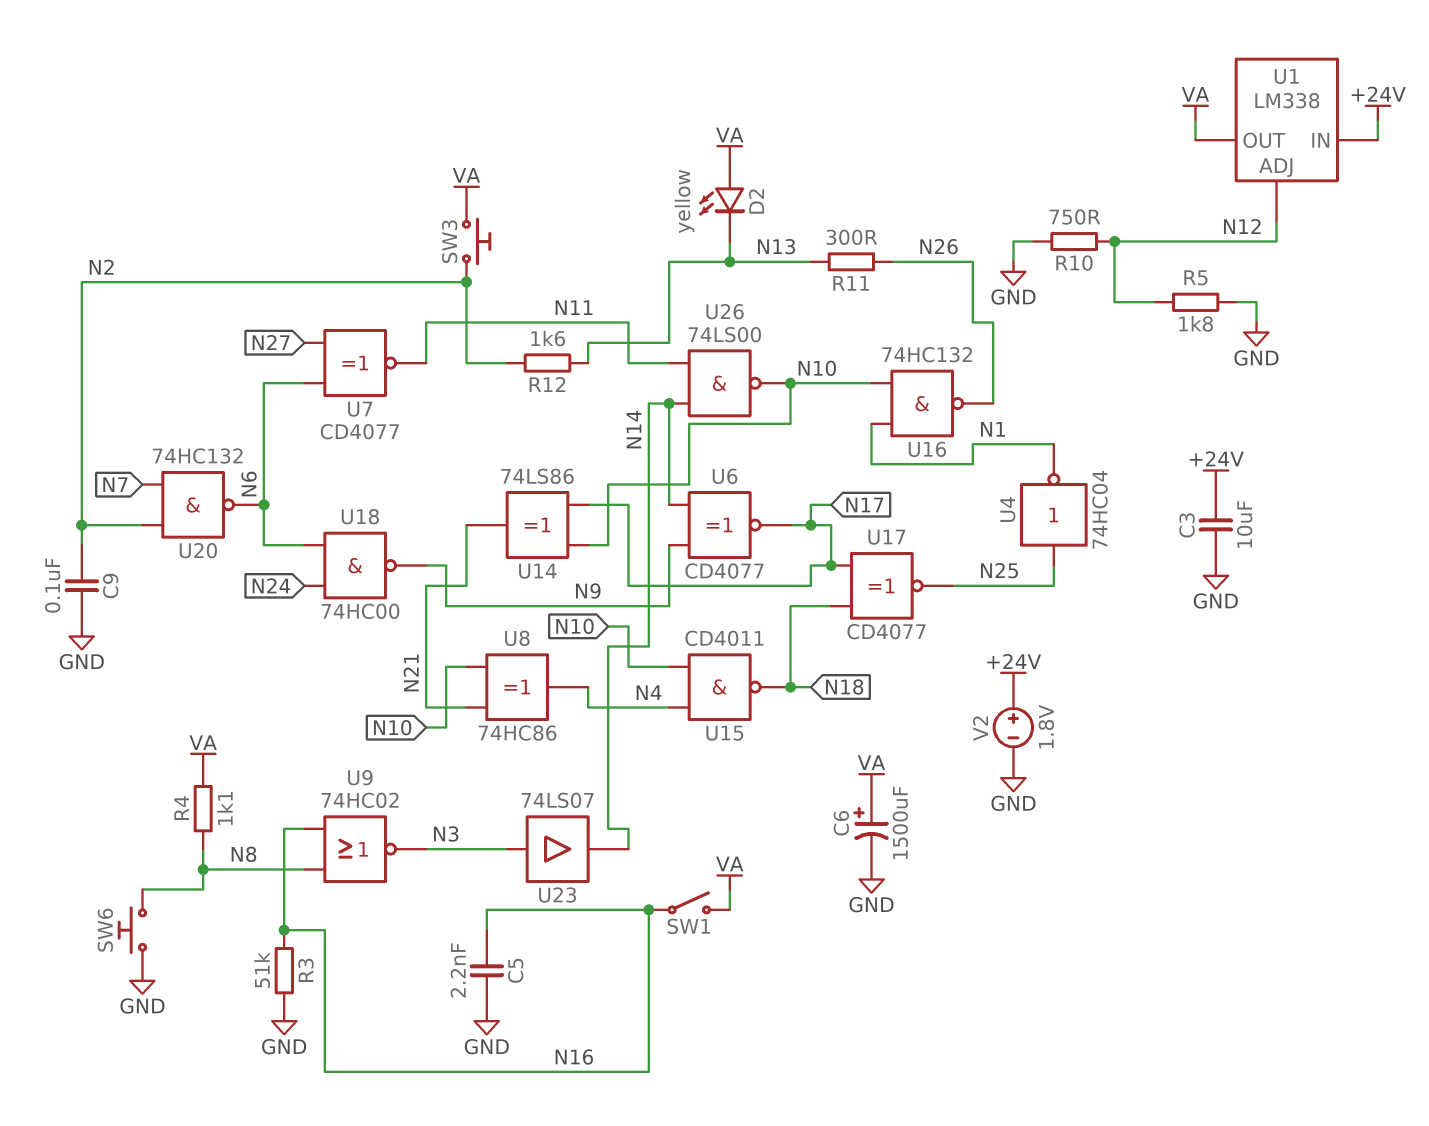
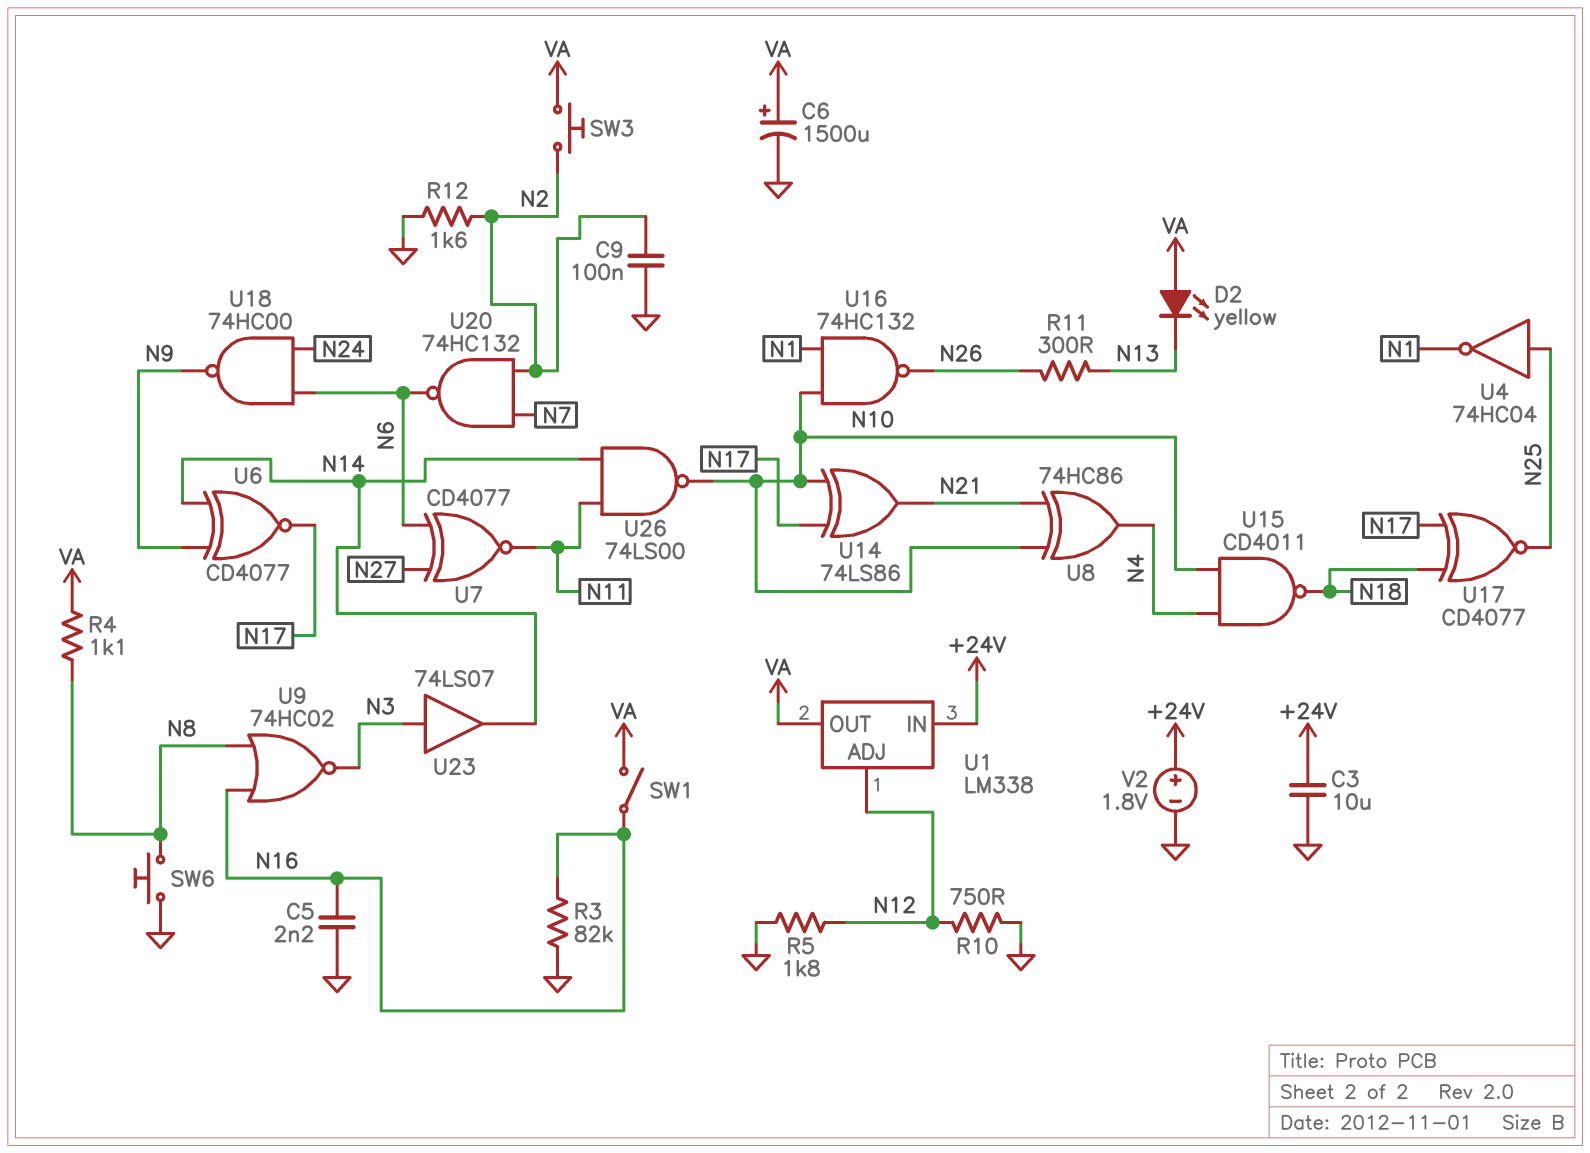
R3: 51k (GND, N16) -> 82k (GND, N16)
R12: 1.6k (N2, N13) -> 1.6k (GND, N2)

